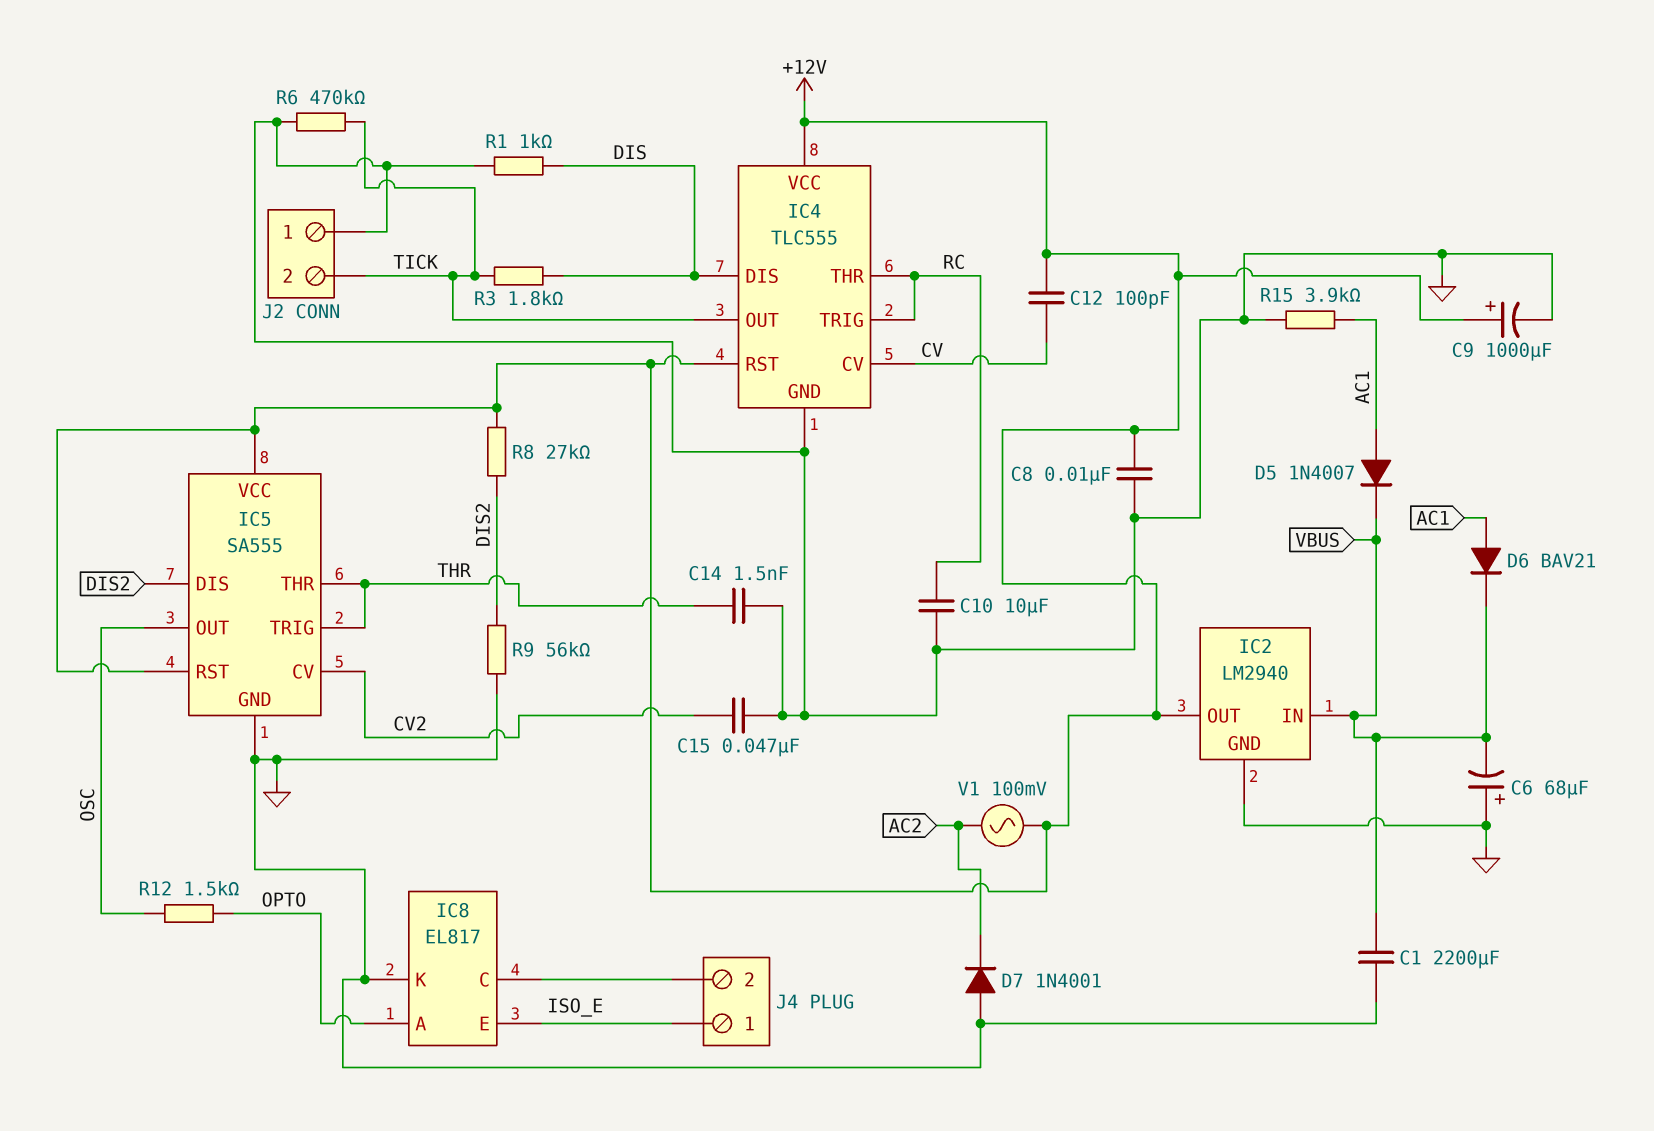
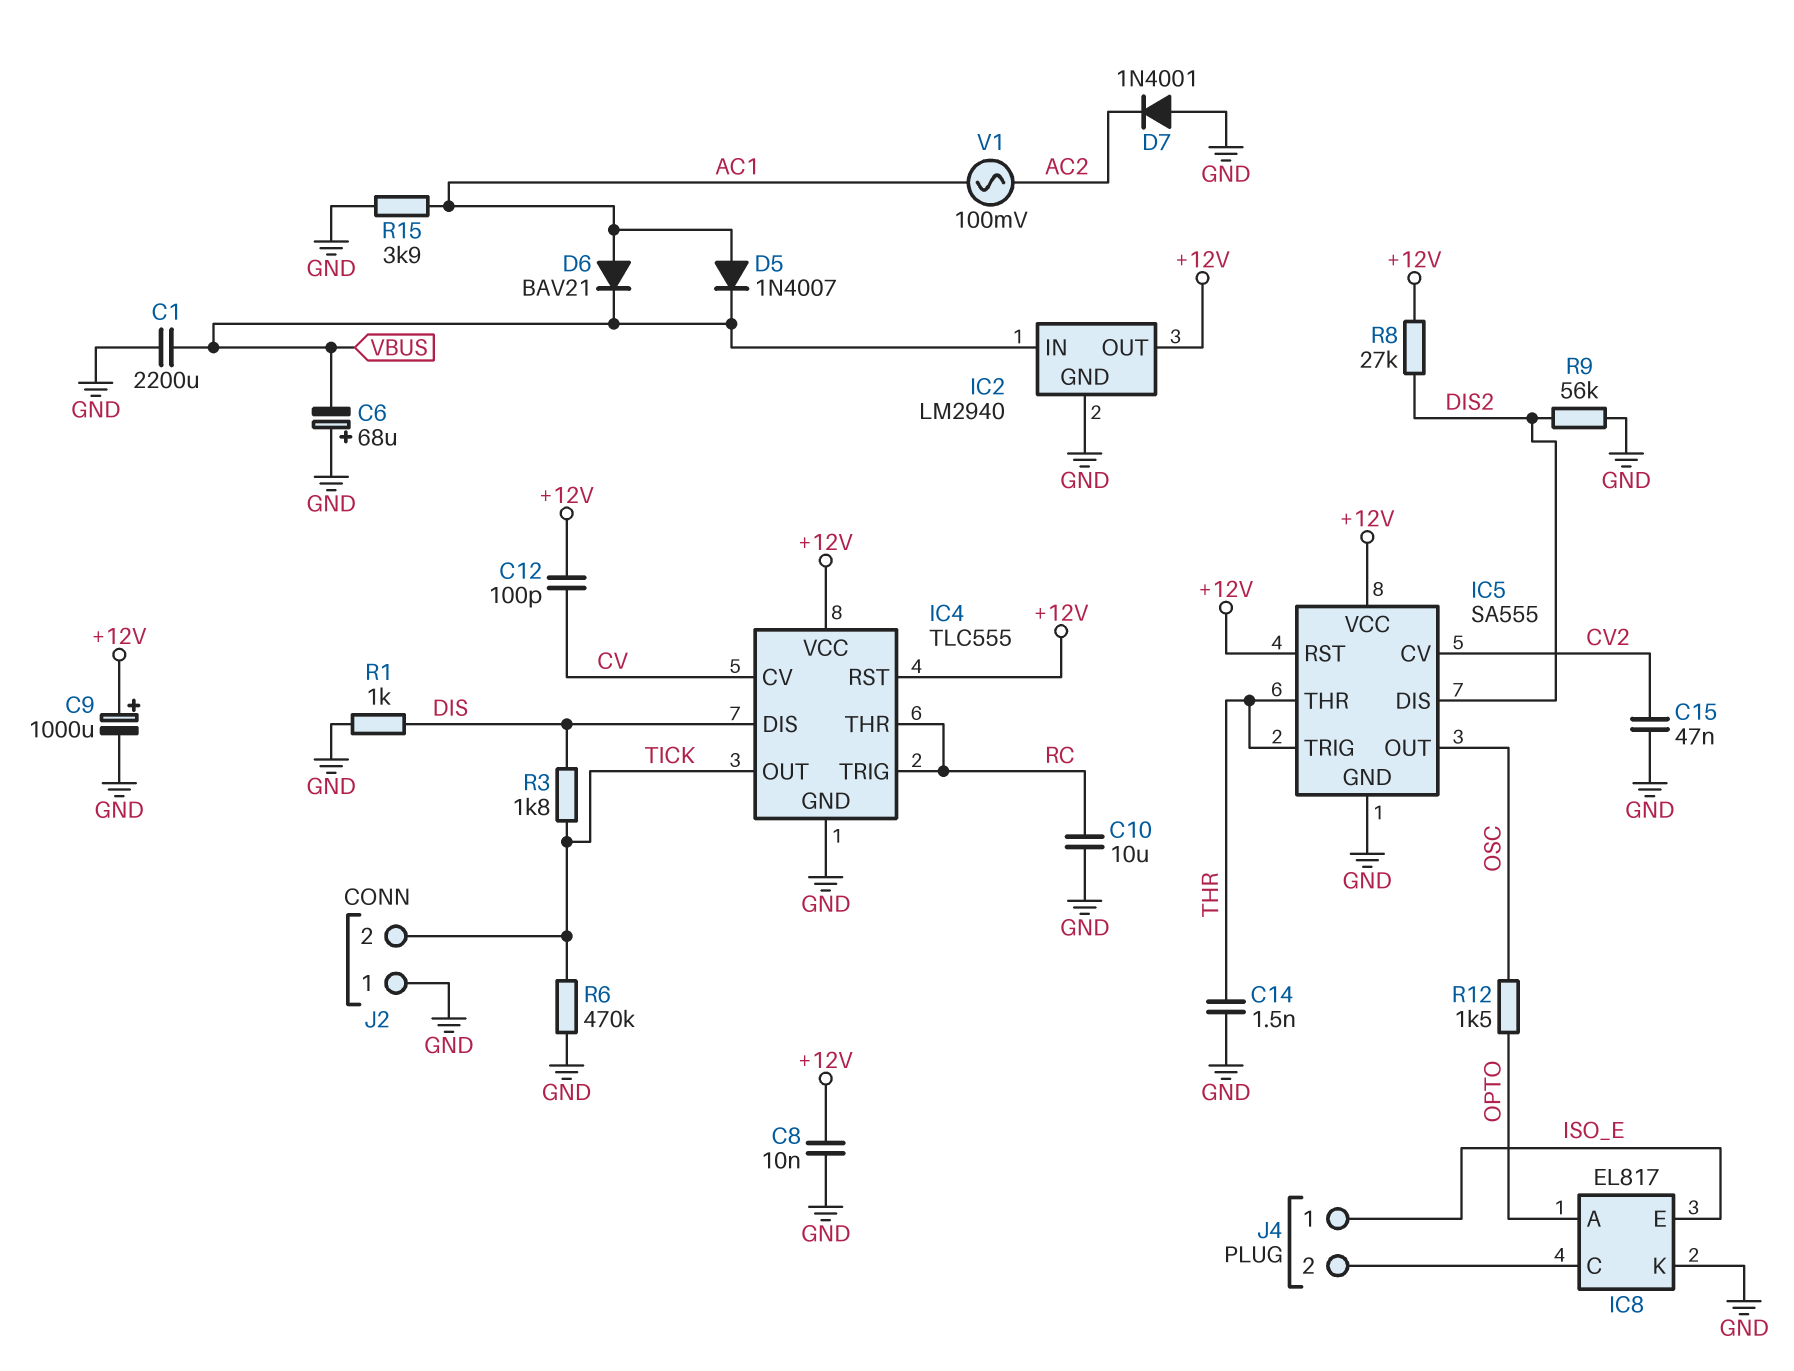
V1: AC 100mV (+12V, AC2) -> AC 100mV (AC1, AC2)

